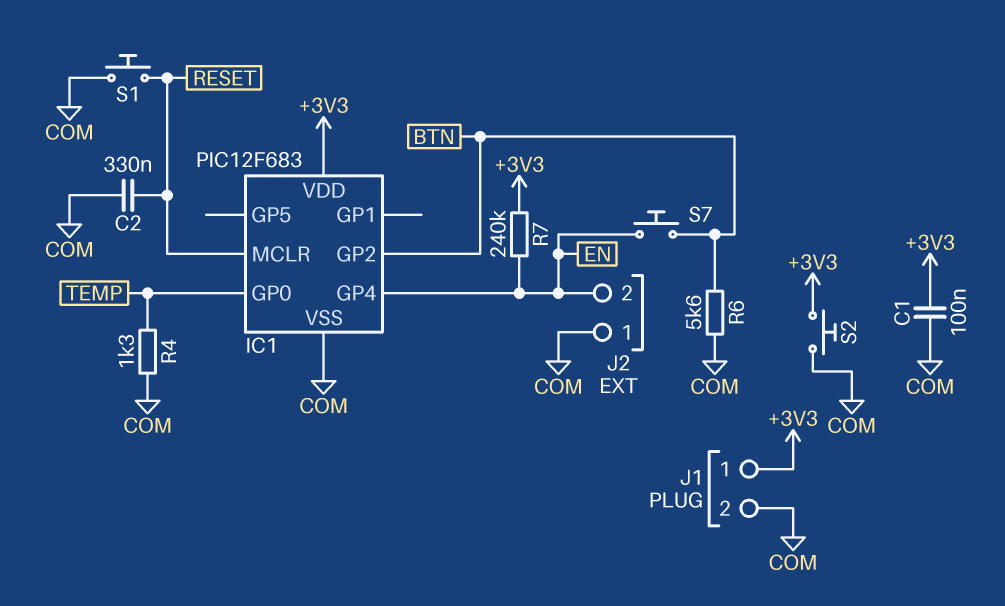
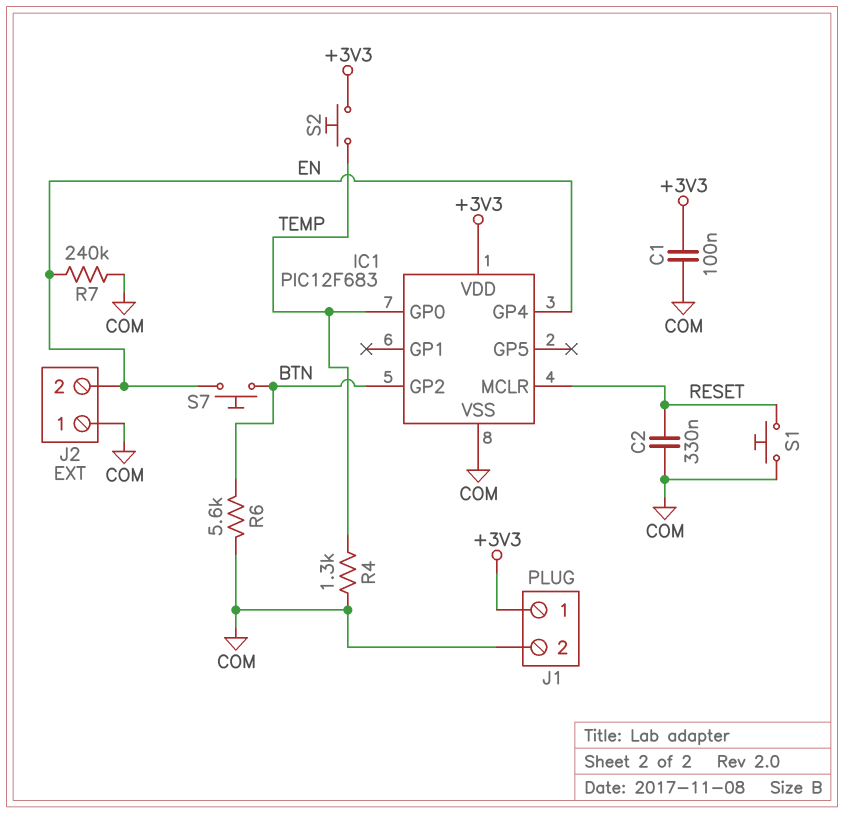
R7: 240k (+3V3, EN) -> 240k (COM, EN)
S2: button (+3V3, COM) -> button (+3V3, TEMP)

